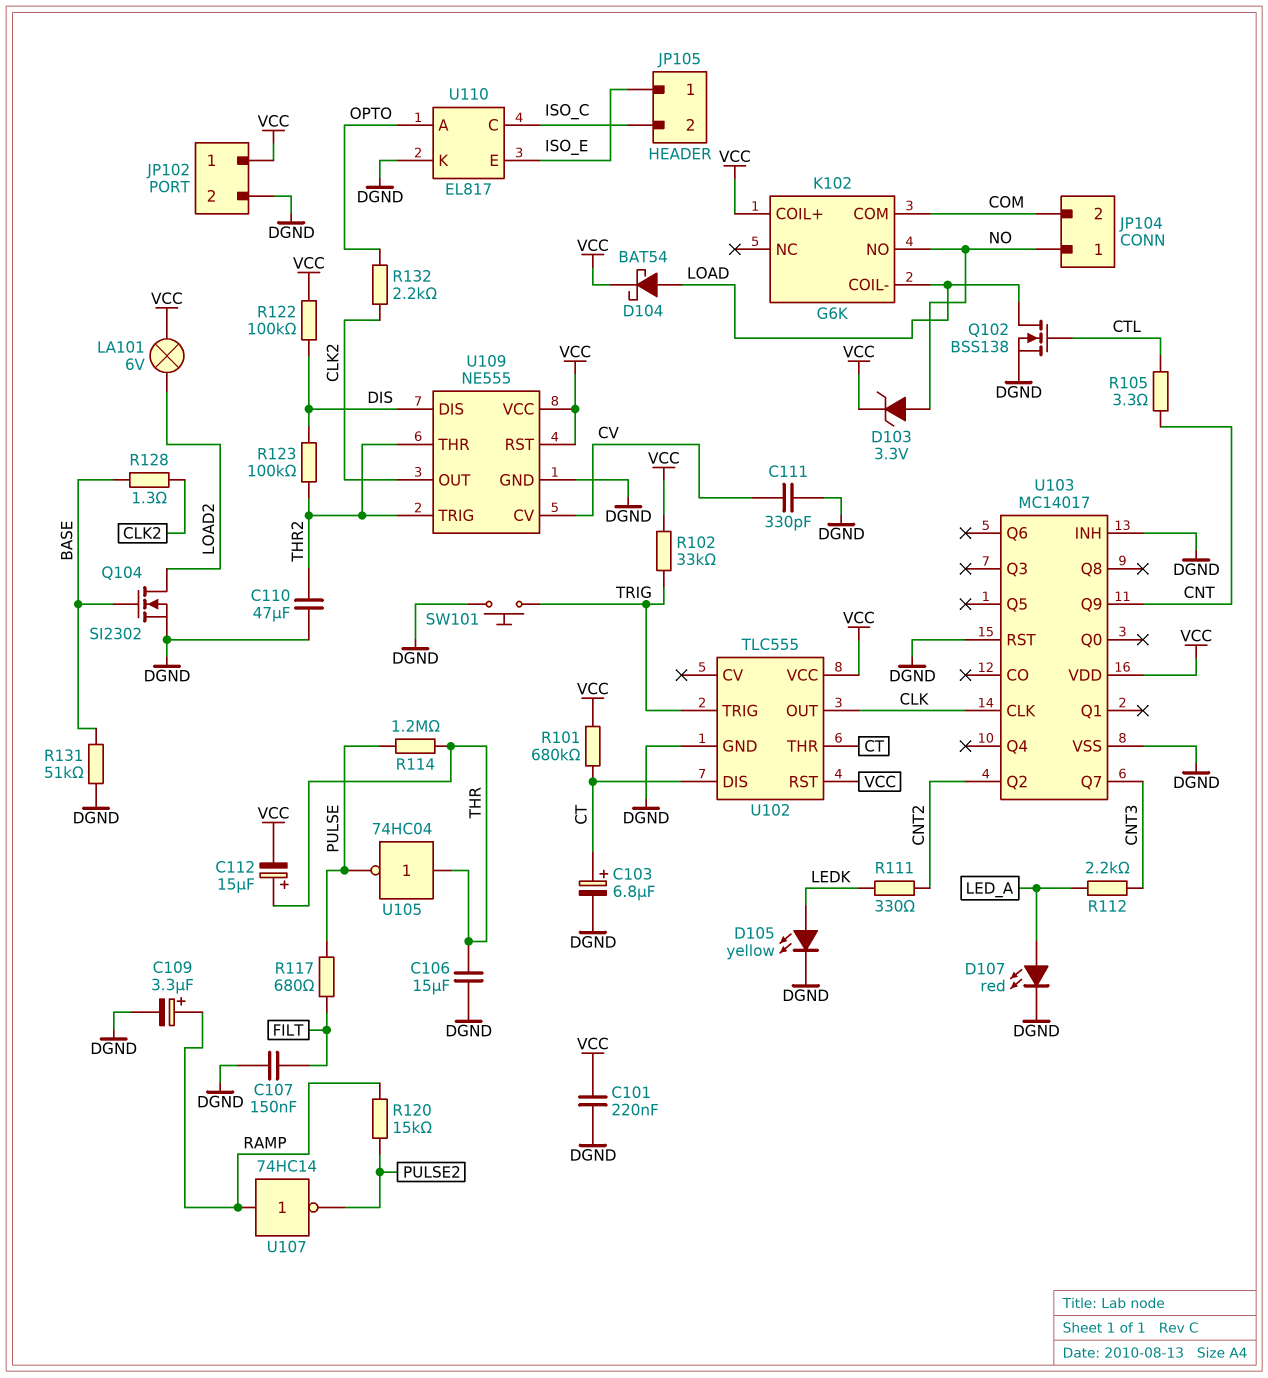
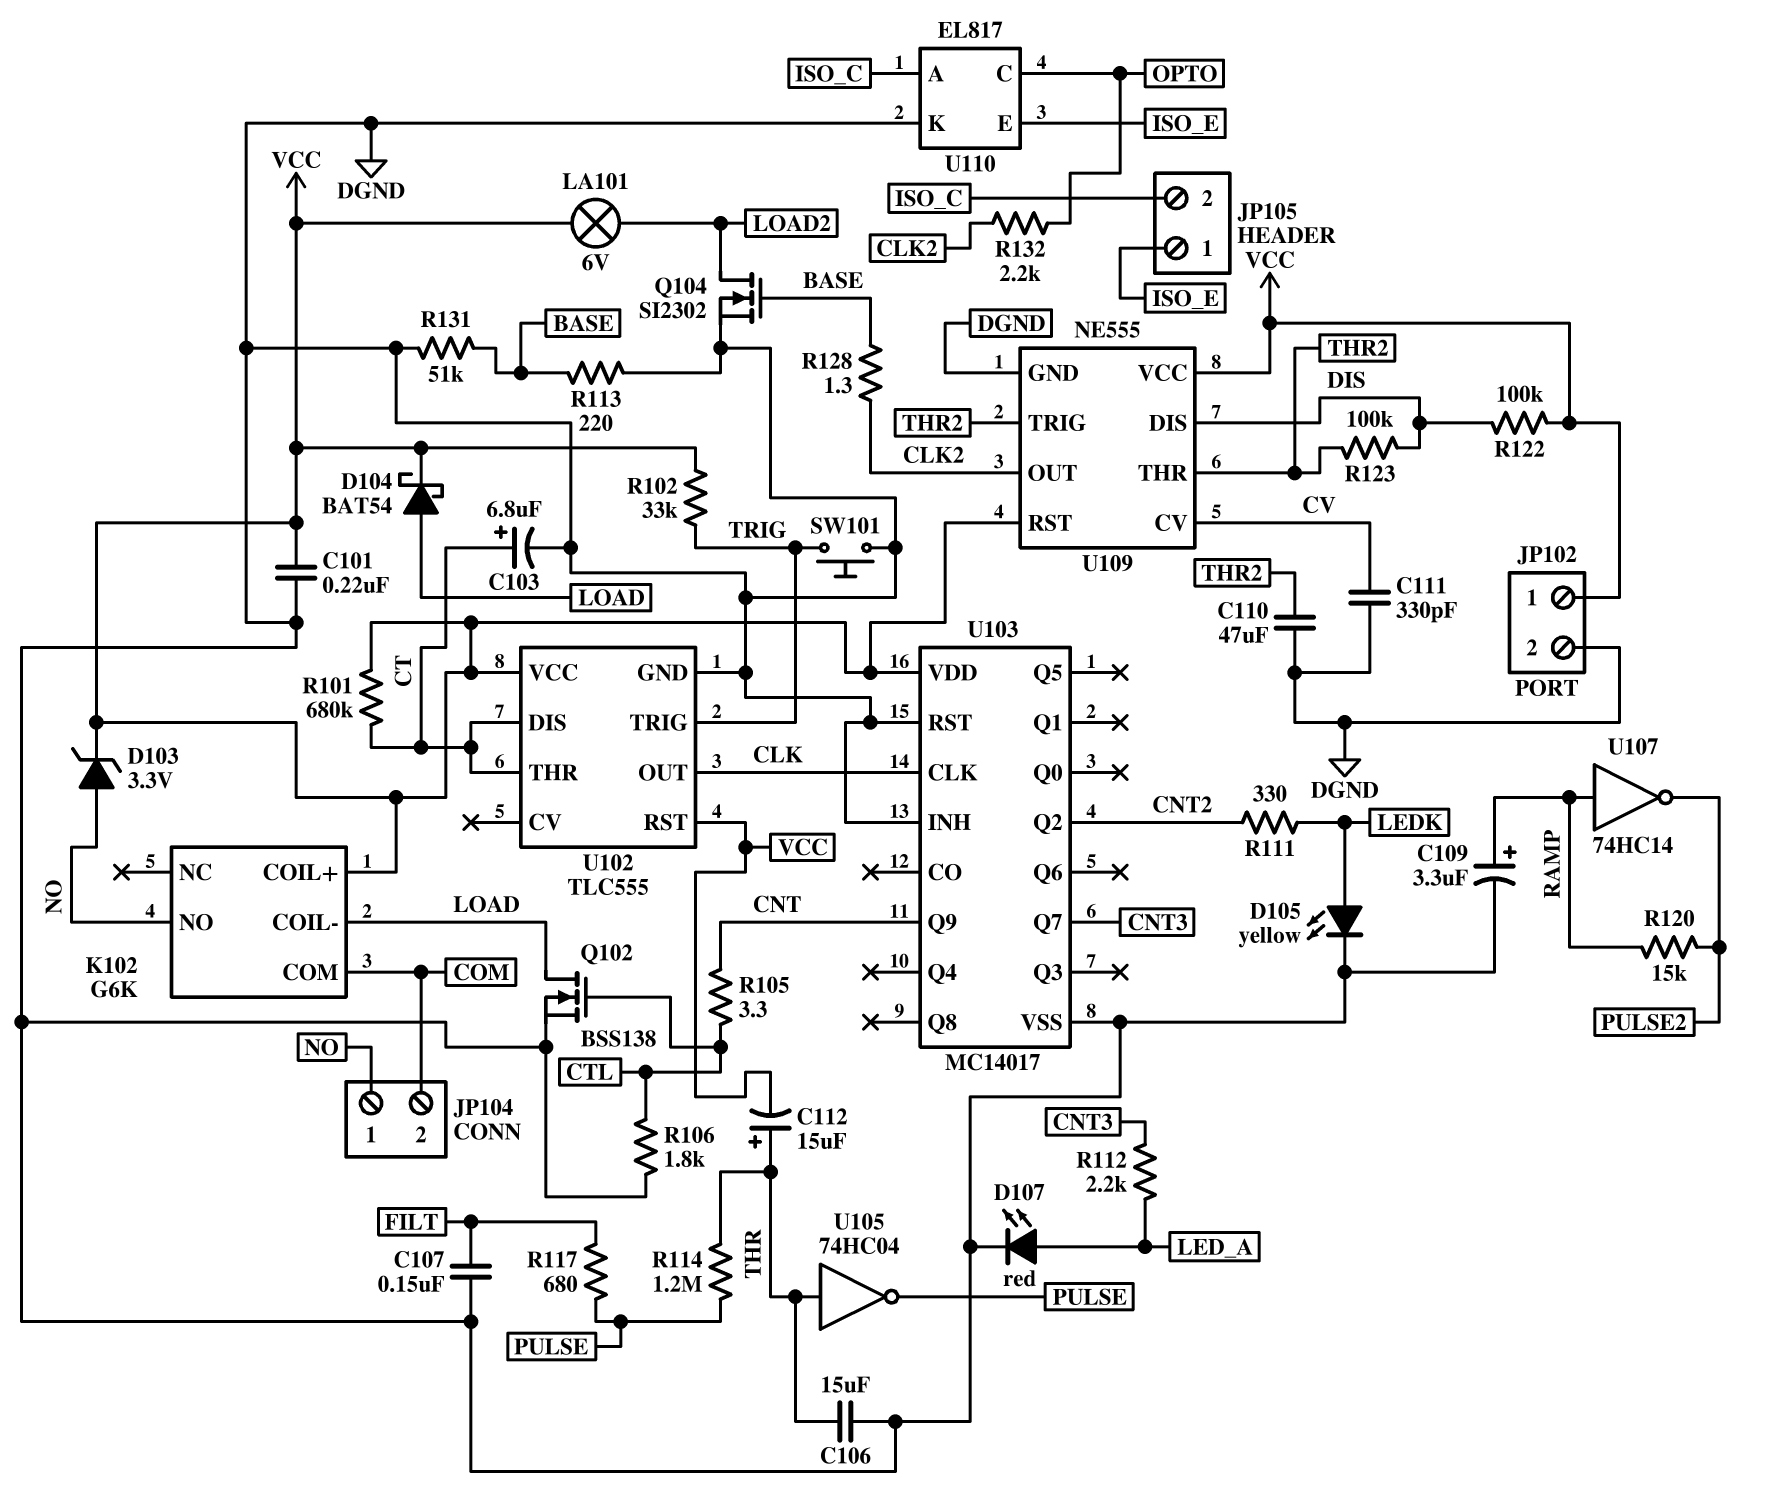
R106: none -> 1.8k (CTL, DGND)
R113: none -> 220 (BASE, DGND)
U110 pin A: OPTO -> ISO_C
U110 pin C: ISO_C -> OPTO

